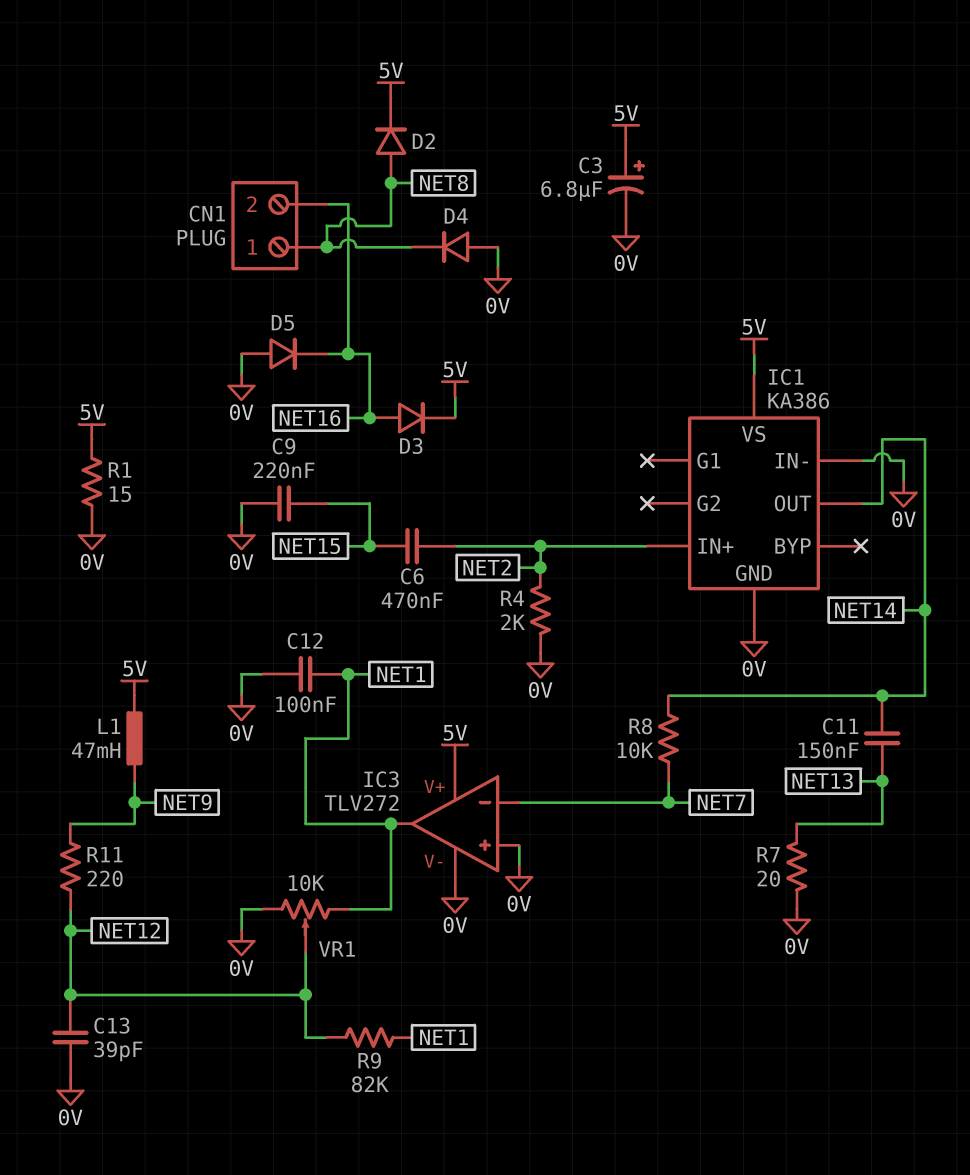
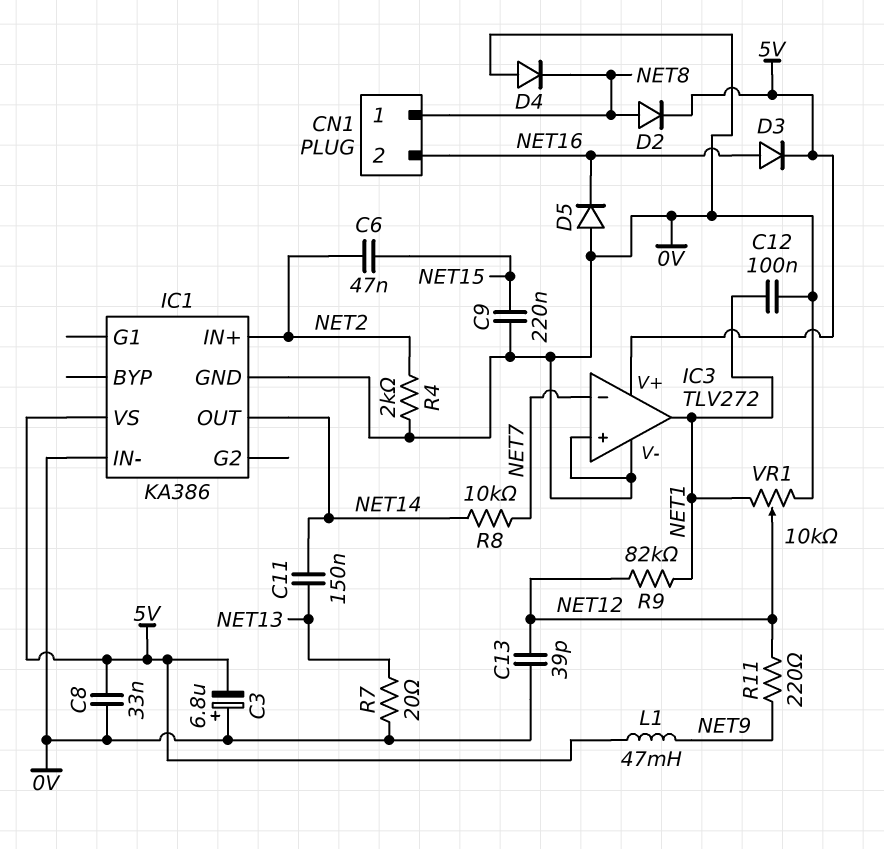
C3: 6.8uF (plus 5V, minus 0V) -> 6.8uF (plus 0V, minus 5V)
C6: 470nF (NET2, NET15) -> 47nF (NET2, NET15)
C8: none -> 33nF (0V, 5V)
R1: 15 (0V, 5V) -> none

